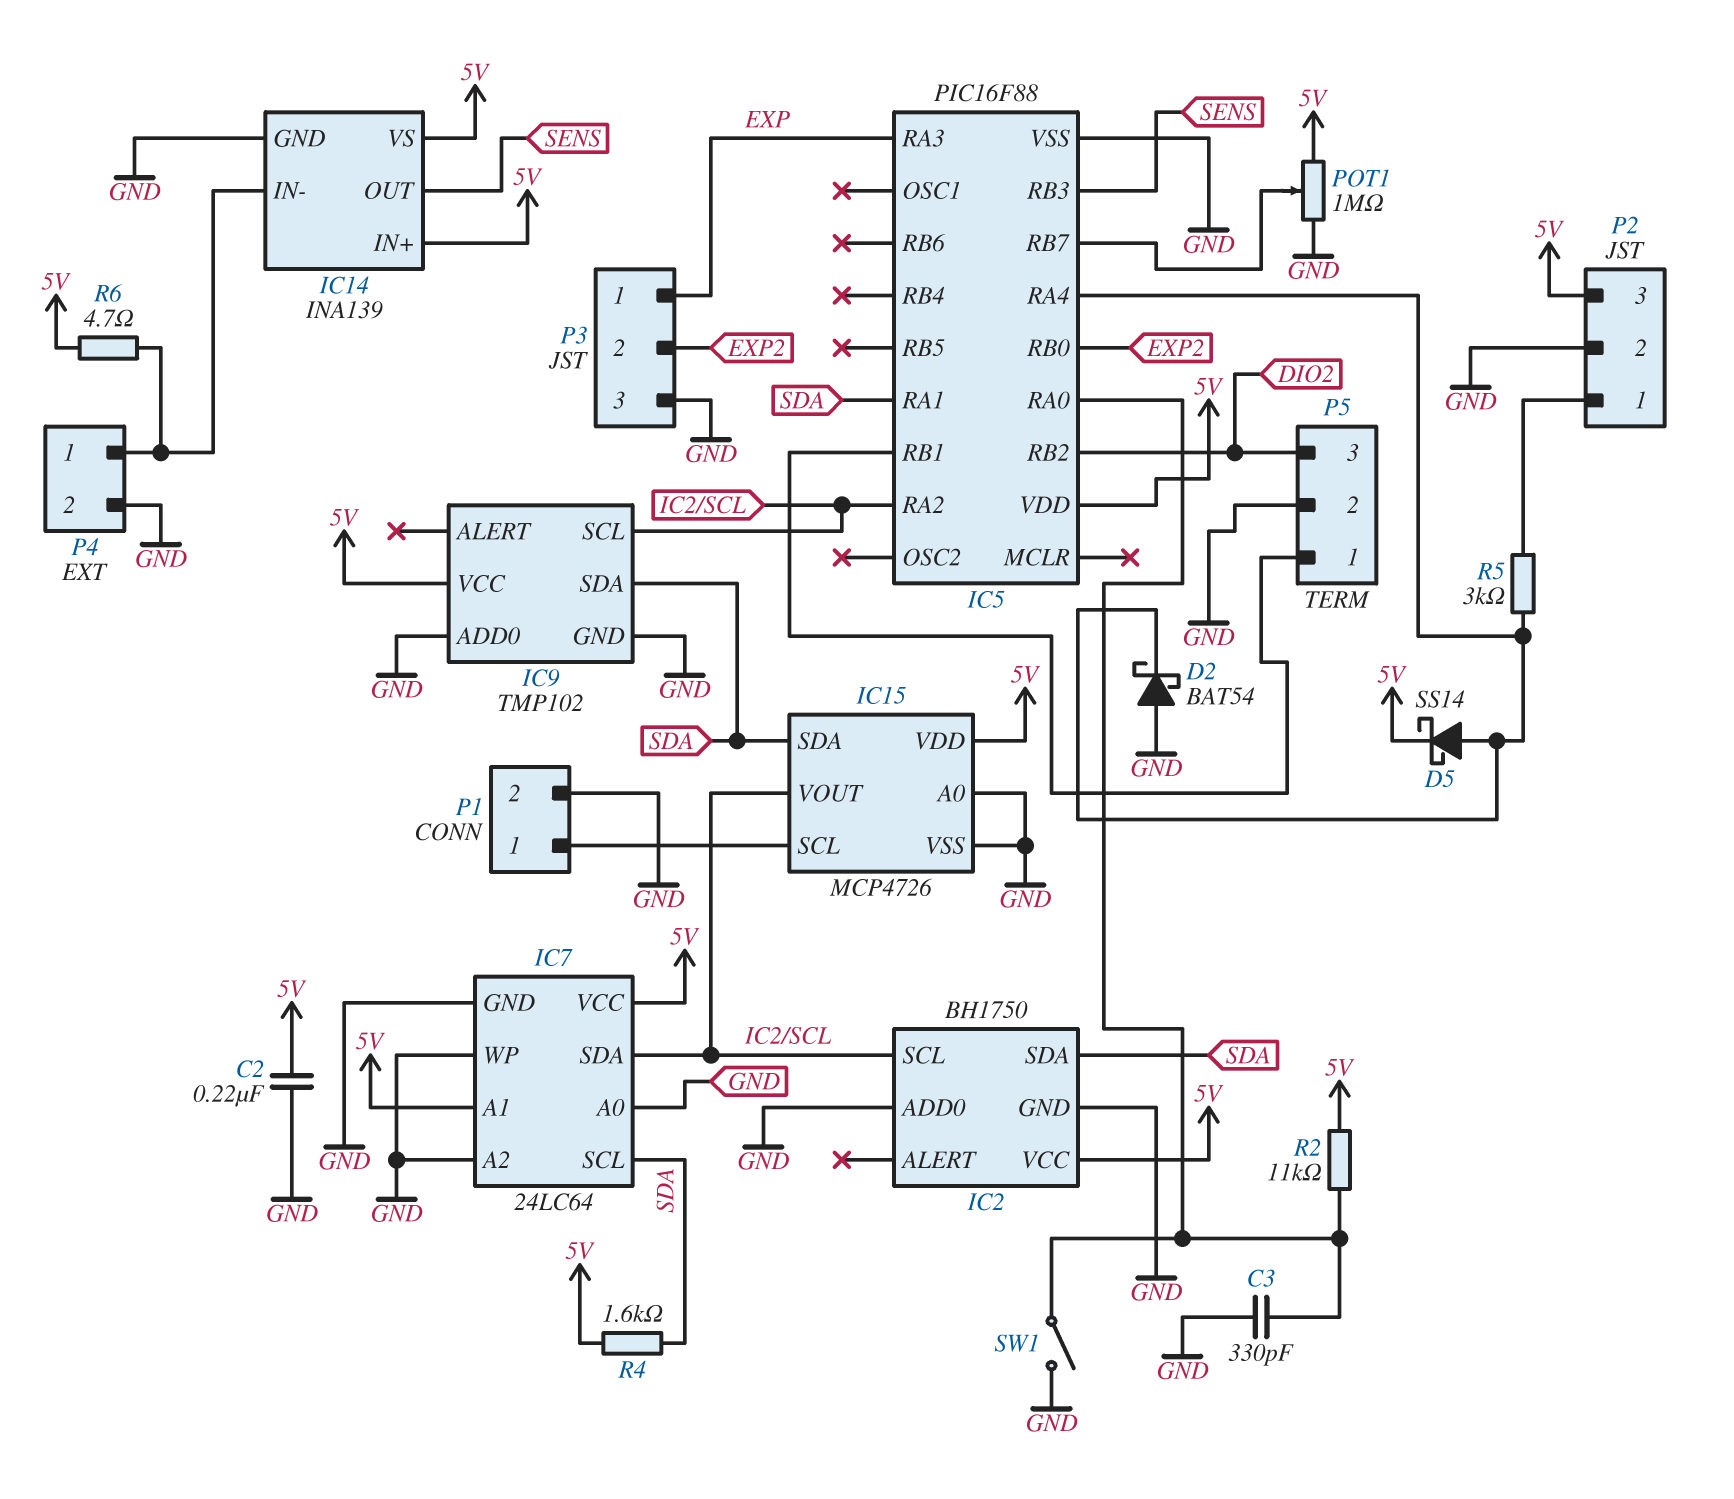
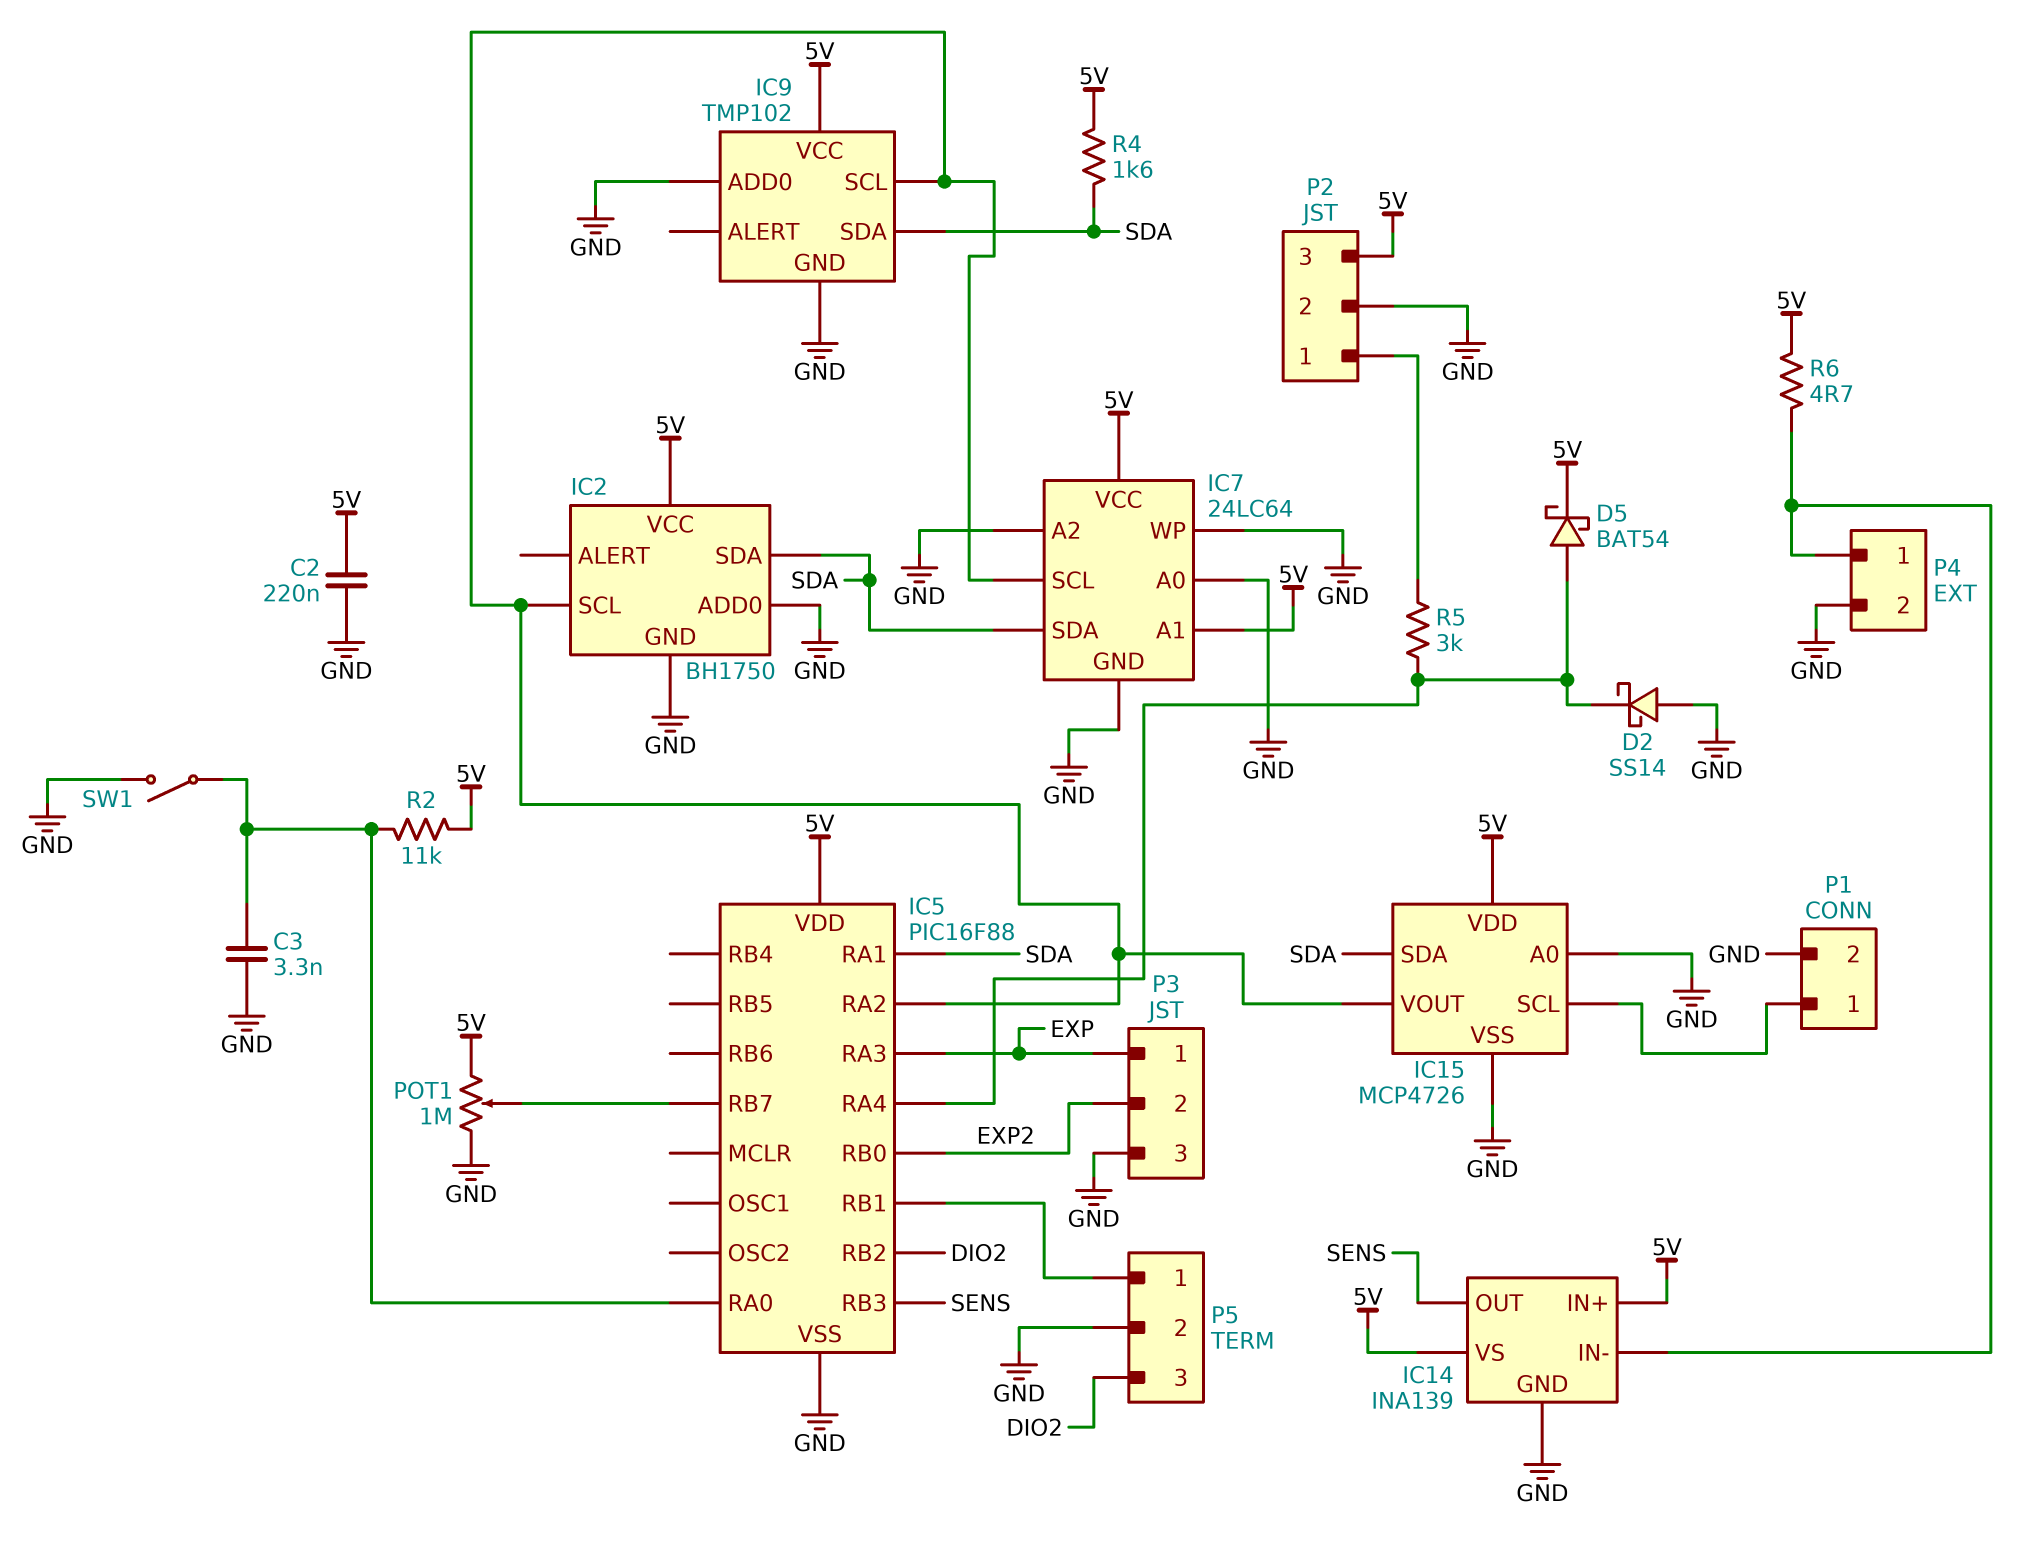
C3: 330pF (GND, IC5/RA0) -> 3.3nF (GND, IC5/RA0)
D2: schottky BAT54 (A GND, K IC5/RA4) -> schottky SS14 (A GND, K IC5/RA4)
D5: schottky SS14 (A IC5/RA4, K 5V) -> schottky BAT54 (A IC5/RA4, K 5V)
IC7 pin SCL: SDA -> IC2/SCL
IC7 pin SDA: IC2/SCL -> SDA

